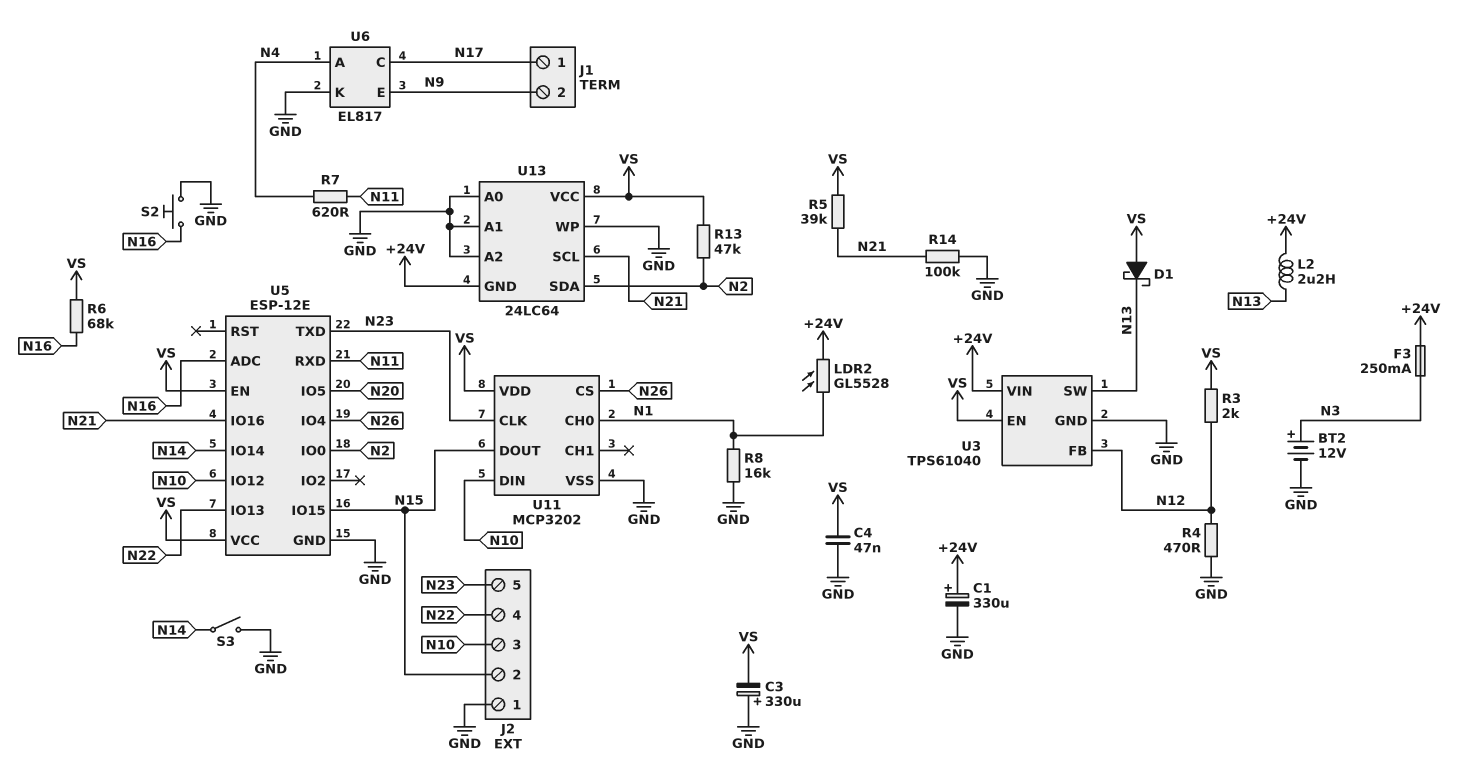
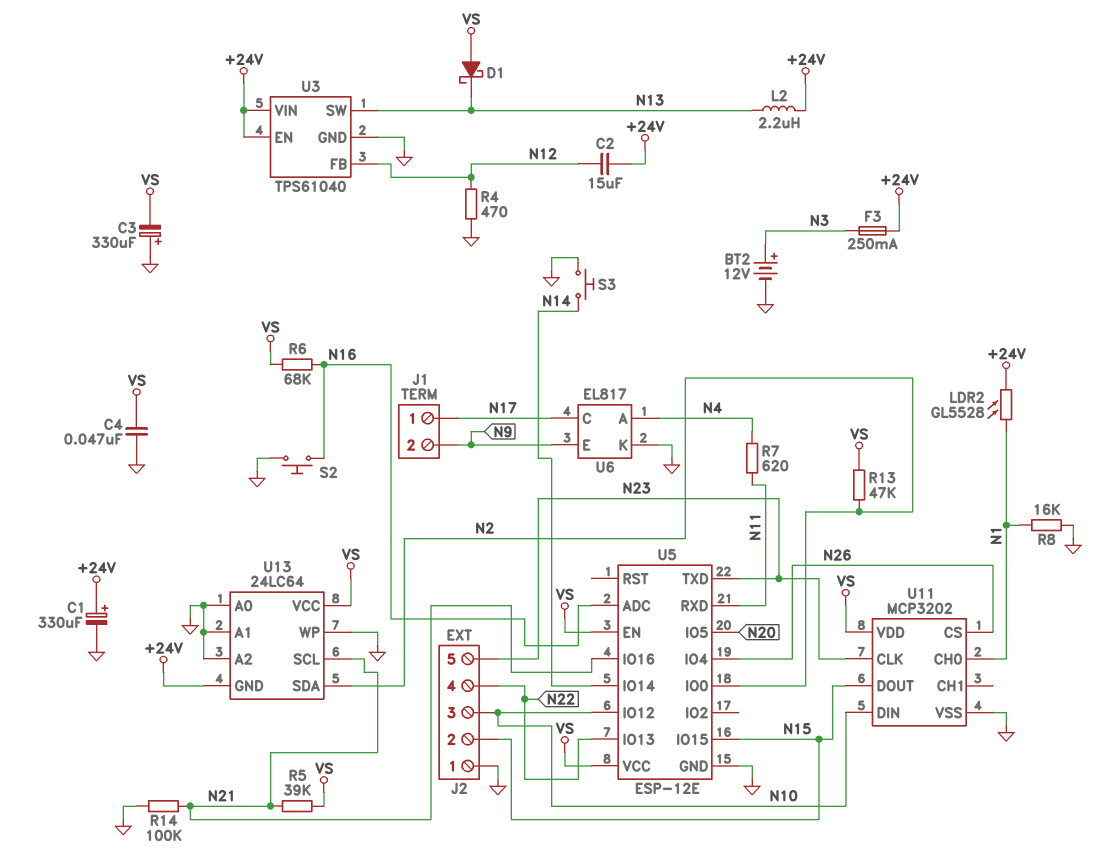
C2: none -> 15uF (+24V, N12)
R3: 2k (N12, VS) -> none
S3: switch (GND, N14) -> button (GND, N14)
U3 pin EN: VS -> +24V

